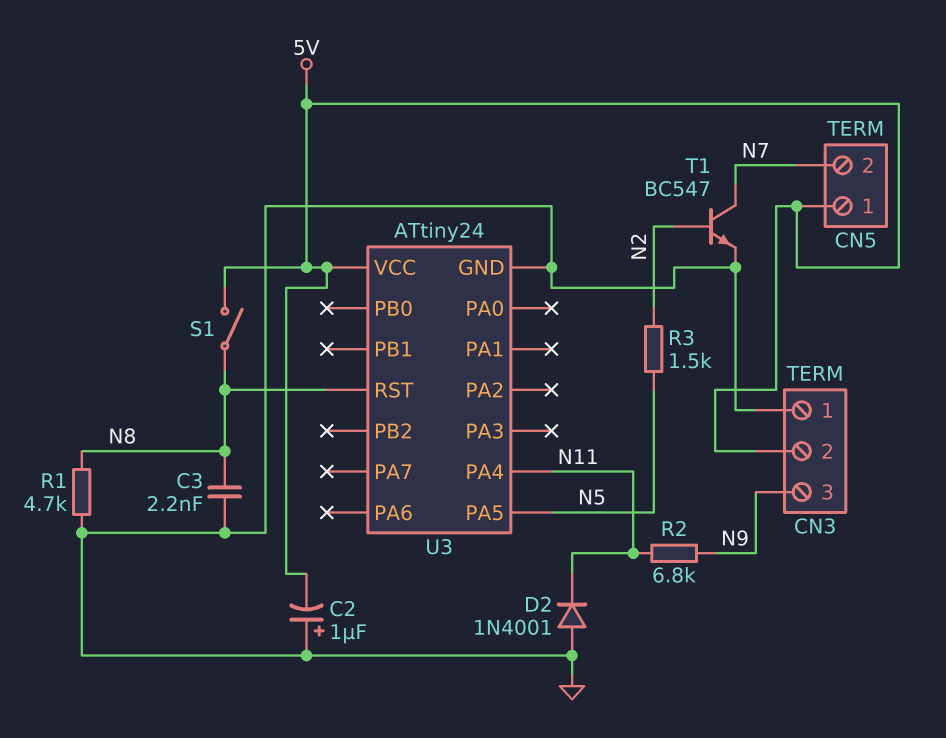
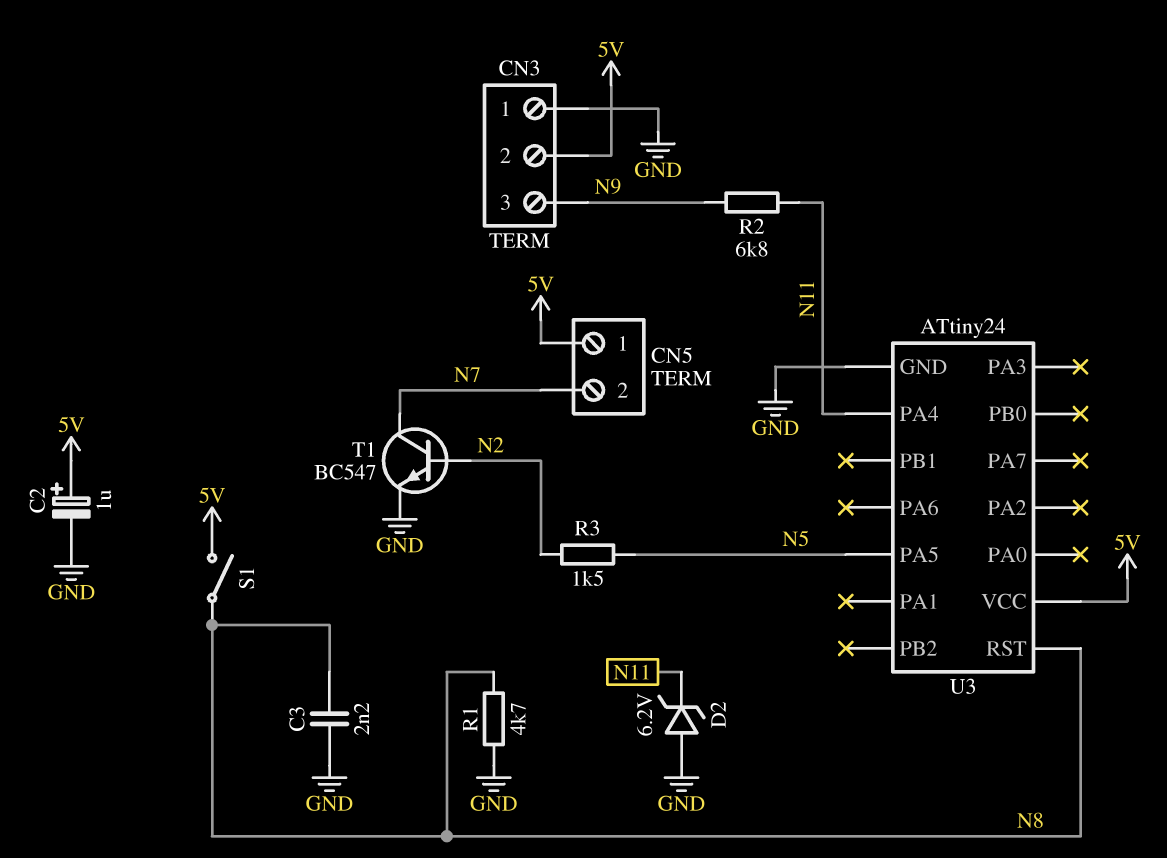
C2: 1uF (plus GND, minus 5V) -> 1uF (plus 5V, minus GND)
D2: diode 1N4001 (A GND, K N11) -> zener 6.2V (A GND, K N11)

